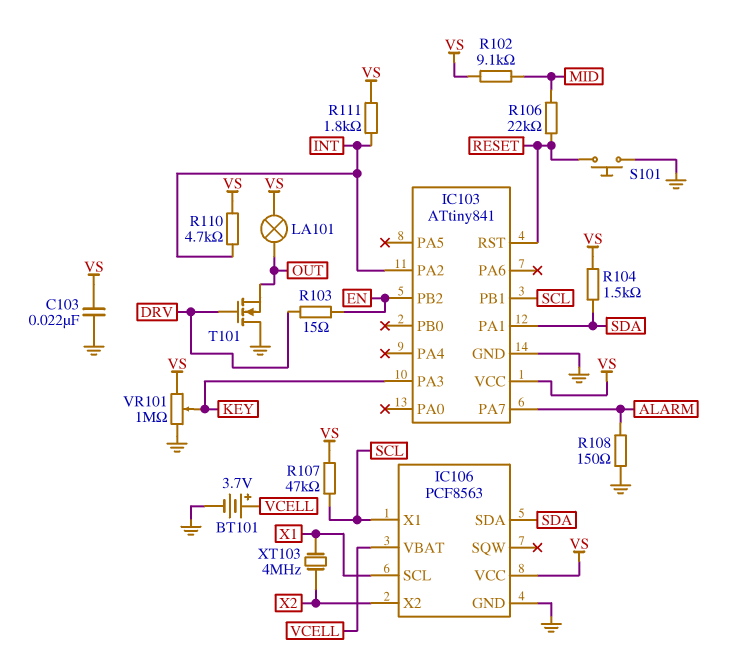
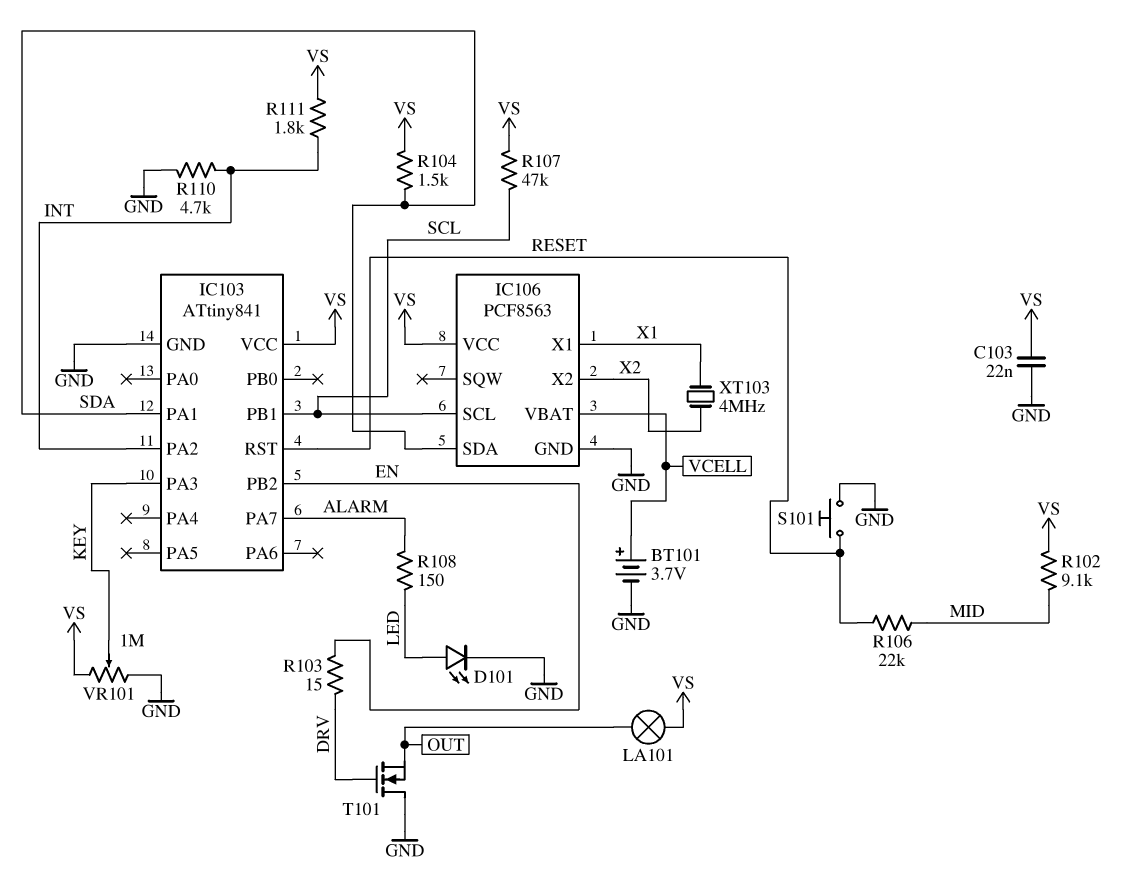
D101: none -> LED (A LED, K GND)
IC106 pin SCL: X1 -> SCL
IC106 pin X1: SCL -> X1
R108: 150 (ALARM, GND) -> 150 (ALARM, LED)
R110: 4.7k (INT, VS) -> 4.7k (GND, INT)

